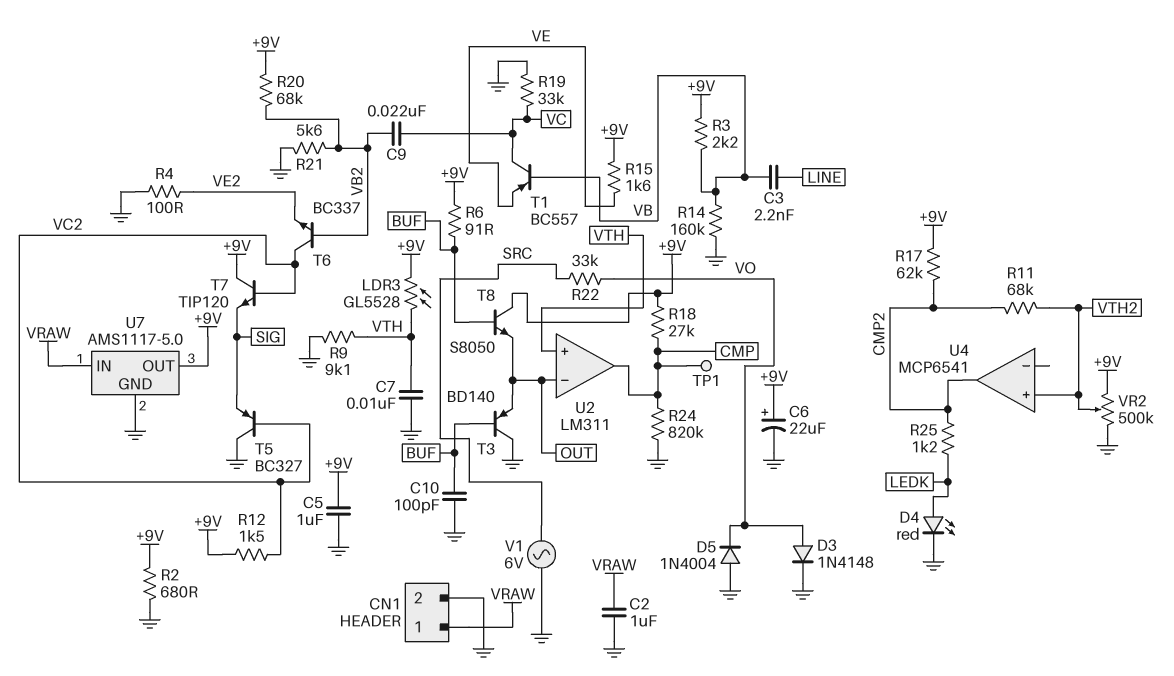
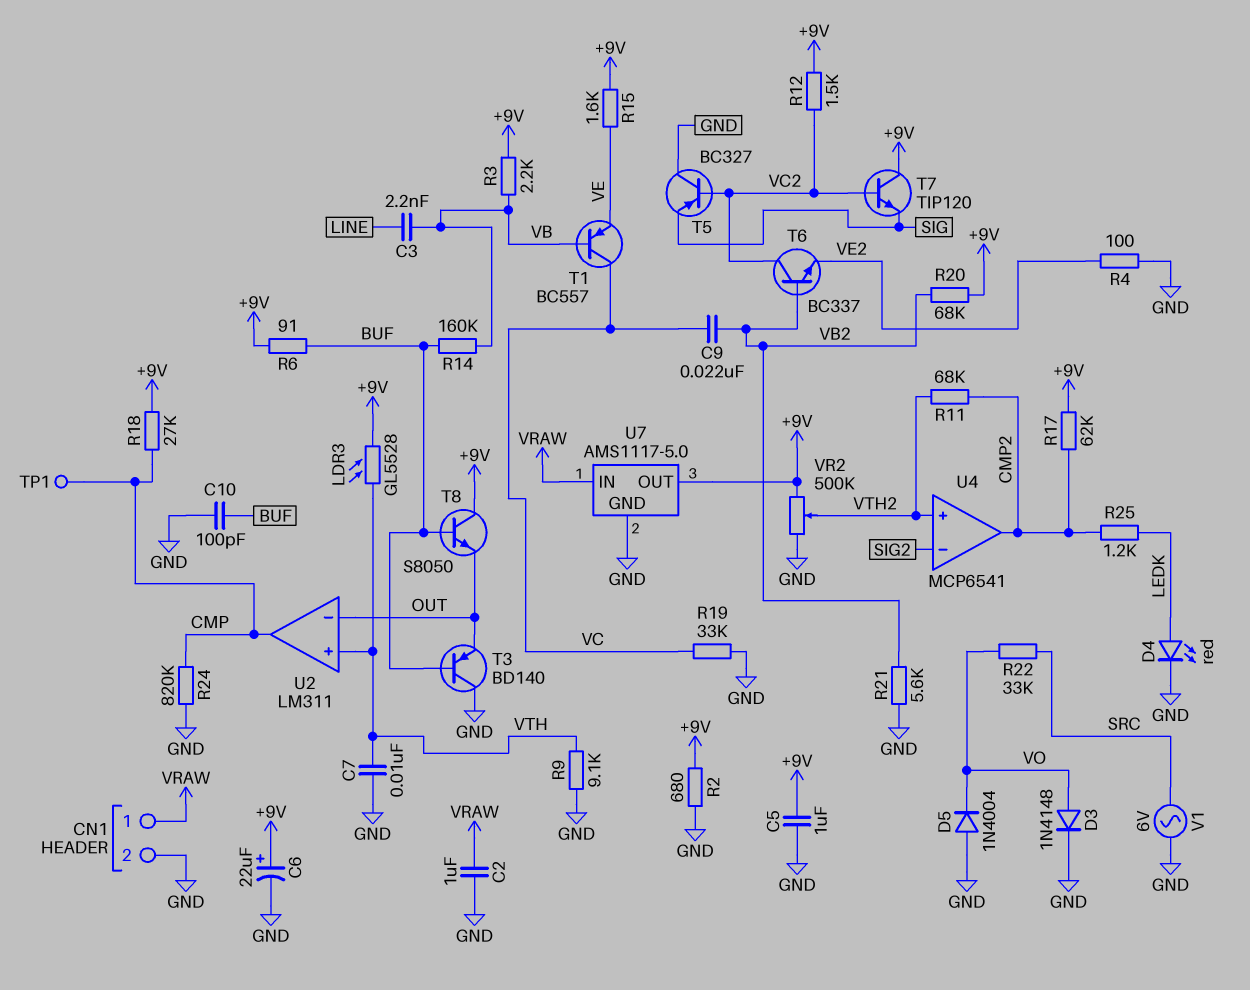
R14: 160k (GND, VB) -> 160k (BUF, VB)
U4 pin in-: none -> SIG2

